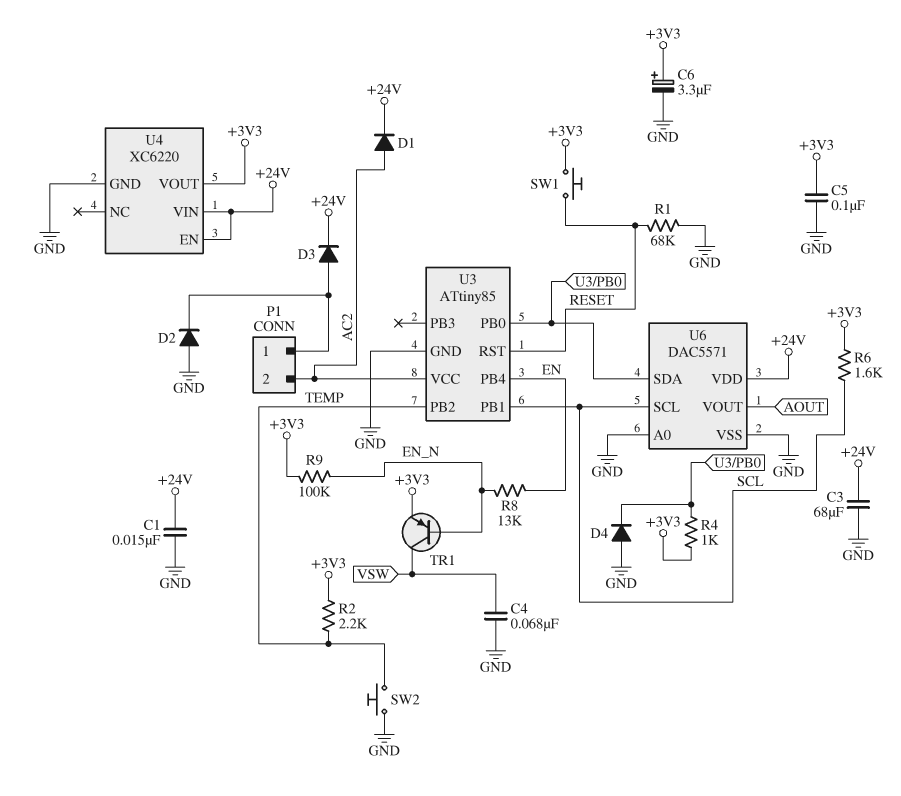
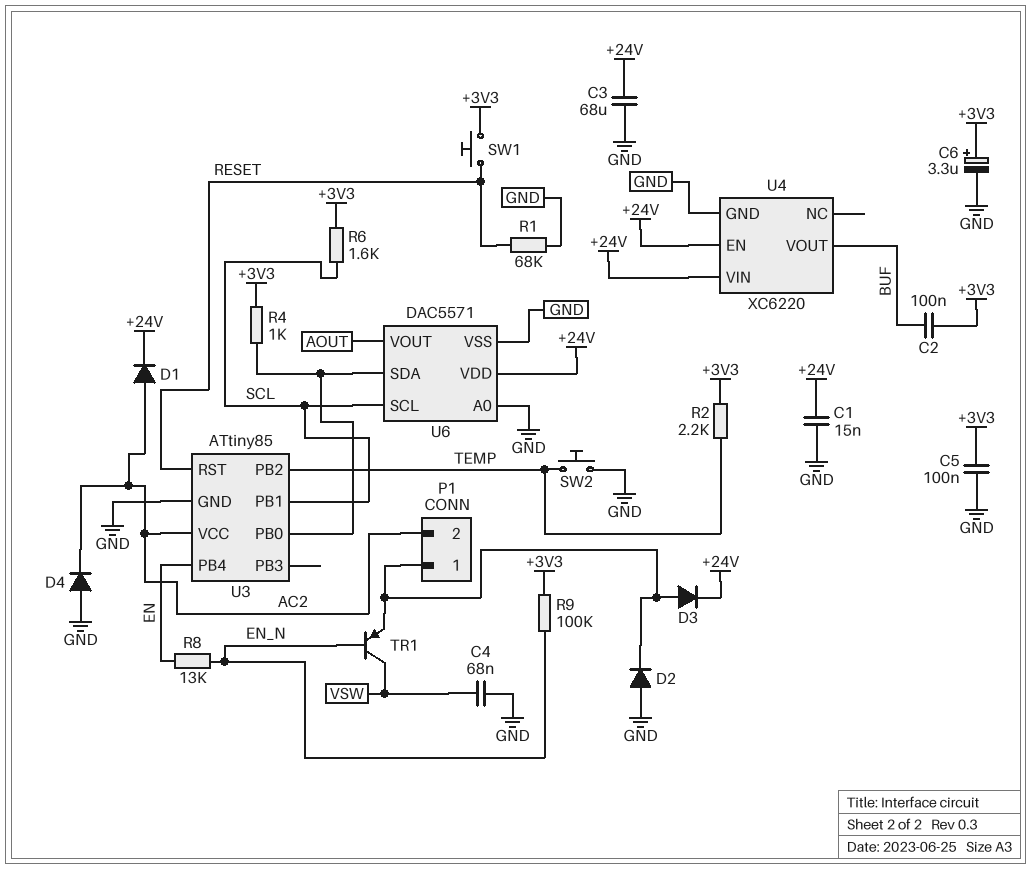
C2: none -> 100nF (+3V3, BUF)
D4: diode (A GND, K U3/PB0) -> diode (A GND, K AC2)
TR1: PNP (B EN_N, C VSW, E +3V3) -> PNP (B EN_N, C VSW, E P1/1)
U4 pin VOUT: +3V3 -> BUF

